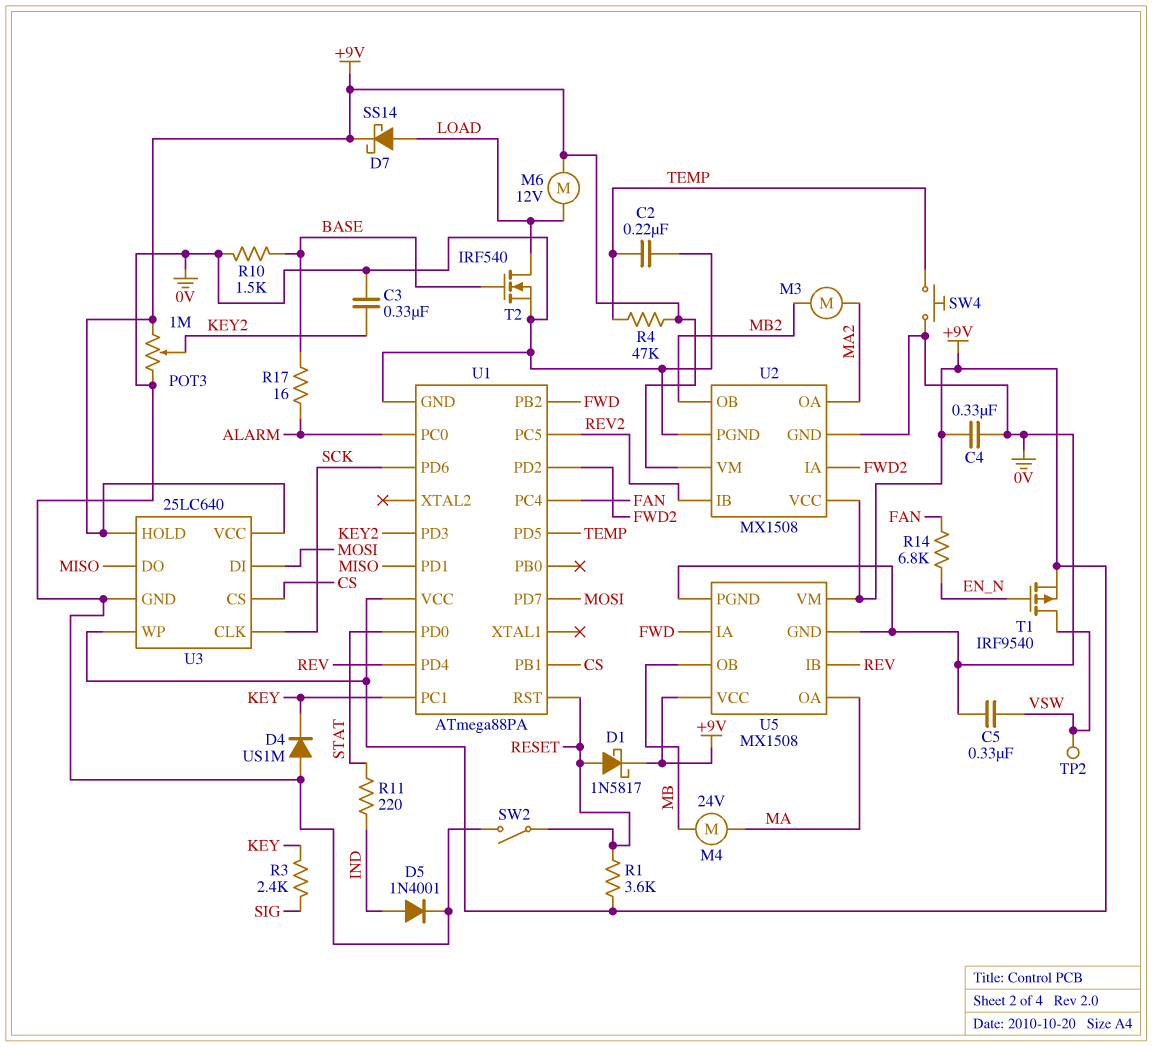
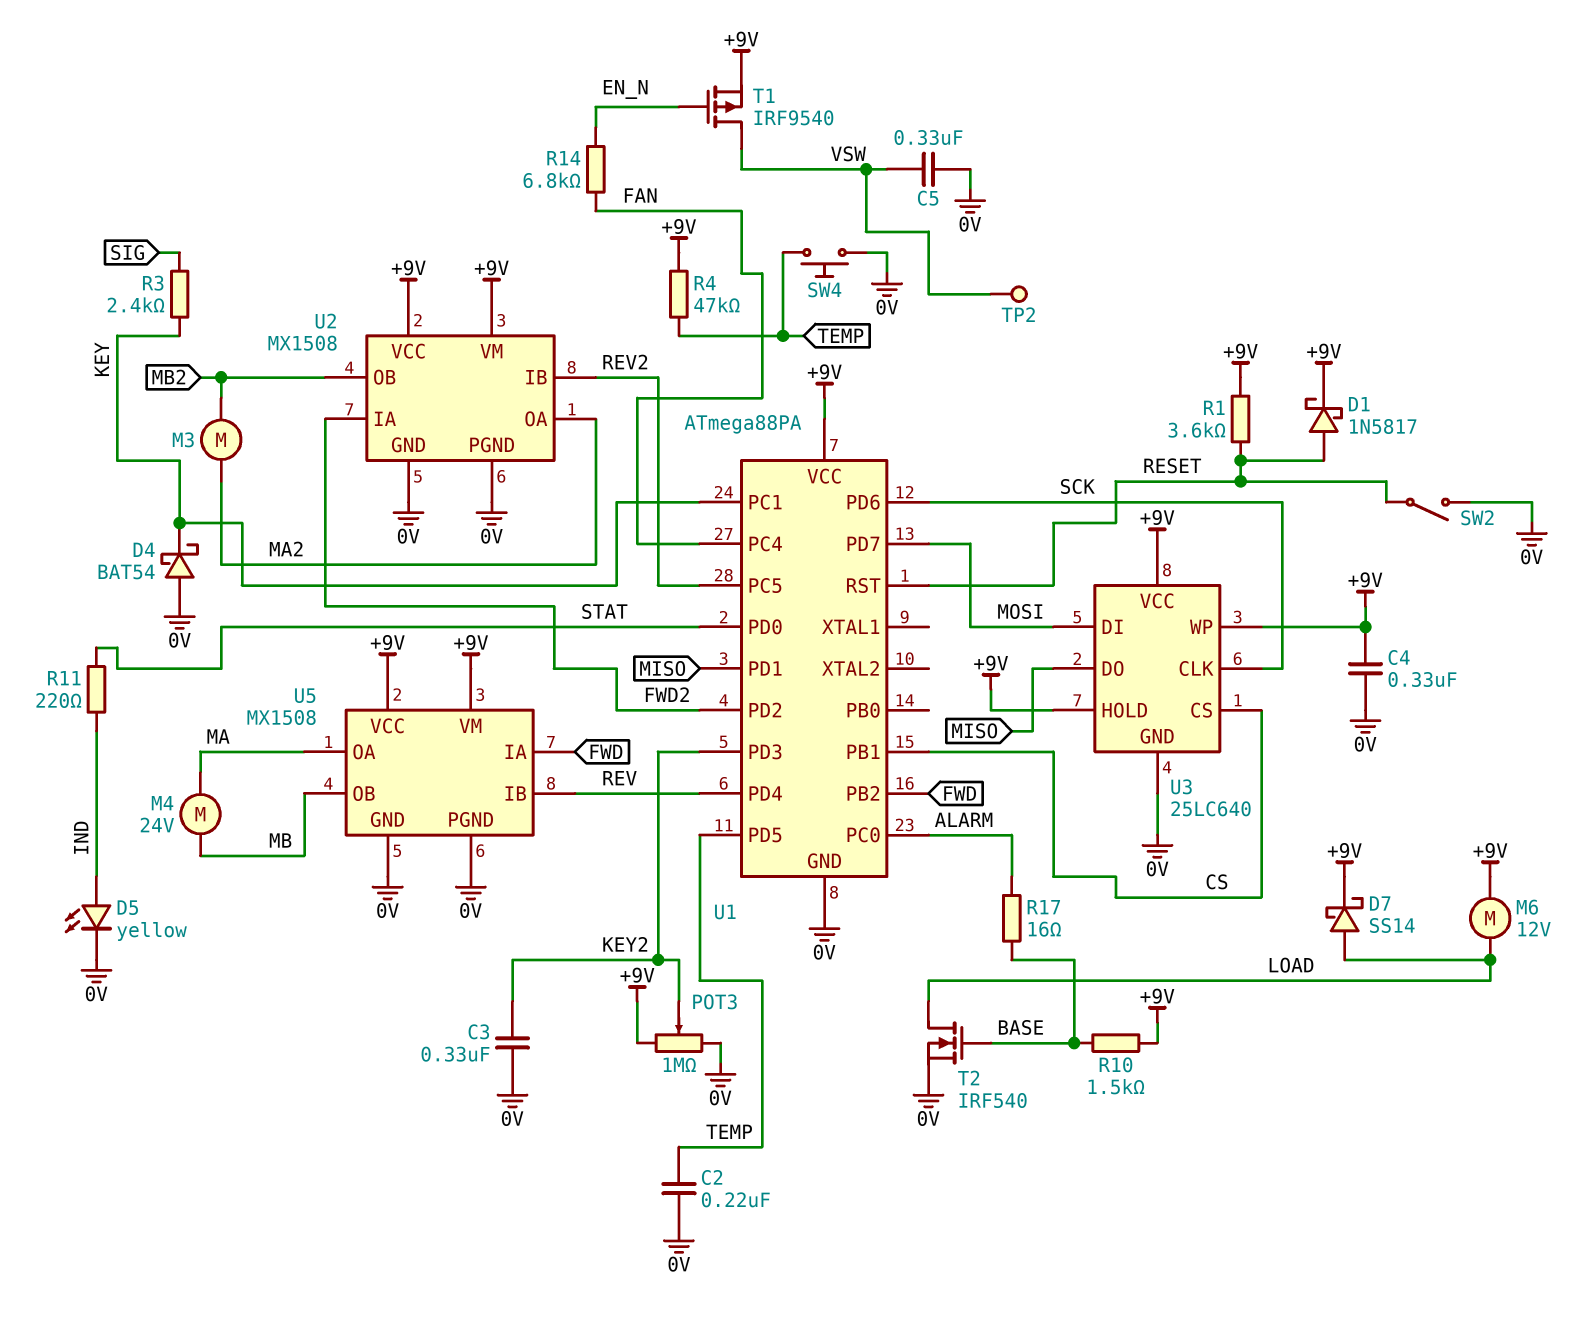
D4: diode US1M (A 0V, K KEY) -> schottky BAT54 (A 0V, K KEY)
D5: diode 1N4001 (A IND, K 0V) -> LED yellow (A IND, K 0V)
R10: 1.5k (0V, BASE) -> 1.5k (+9V, BASE)

